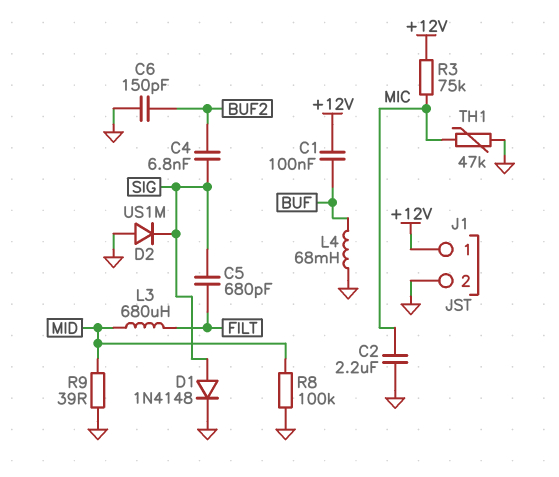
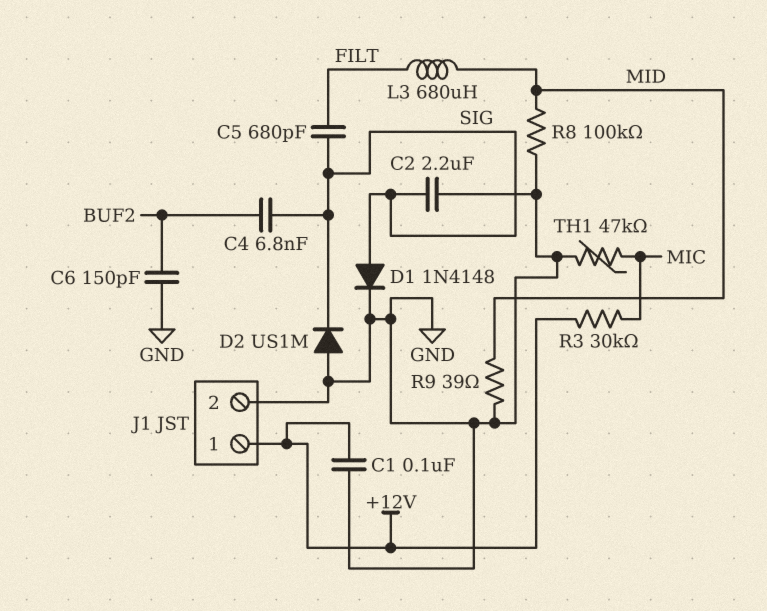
C1: 100nF (+12V, BUF) -> 100nF (+12V, GND)
C2: 2.2uF (GND, MIC) -> 2.2uF (GND, SIG)
L4: 68mH (BUF, GND) -> none
R3: 75k (+12V, MIC) -> 30k (+12V, MIC)

